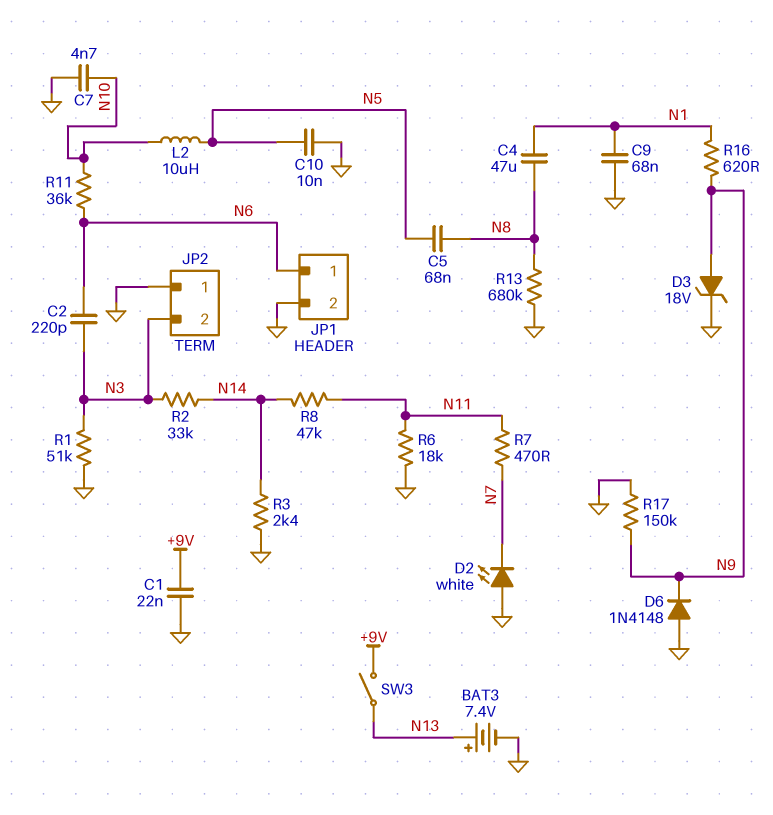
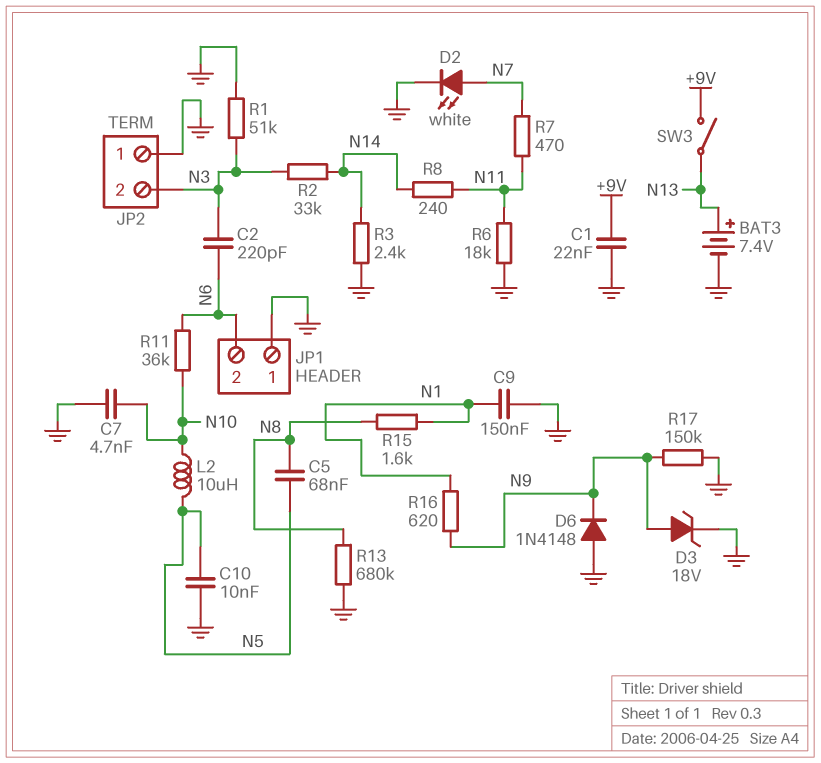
C4: 47uF (N1, N8) -> none
C9: 68nF (GND, N1) -> 150nF (GND, N1)
D2: LED white (A GND, K N7) -> LED white (A N7, K GND)
JP1 pin 1: N6 -> GND
JP1 pin 2: GND -> N6
R8: 47k (N11, N14) -> 240 (N11, N14)
R15: none -> 1.6k (N1, N8)

